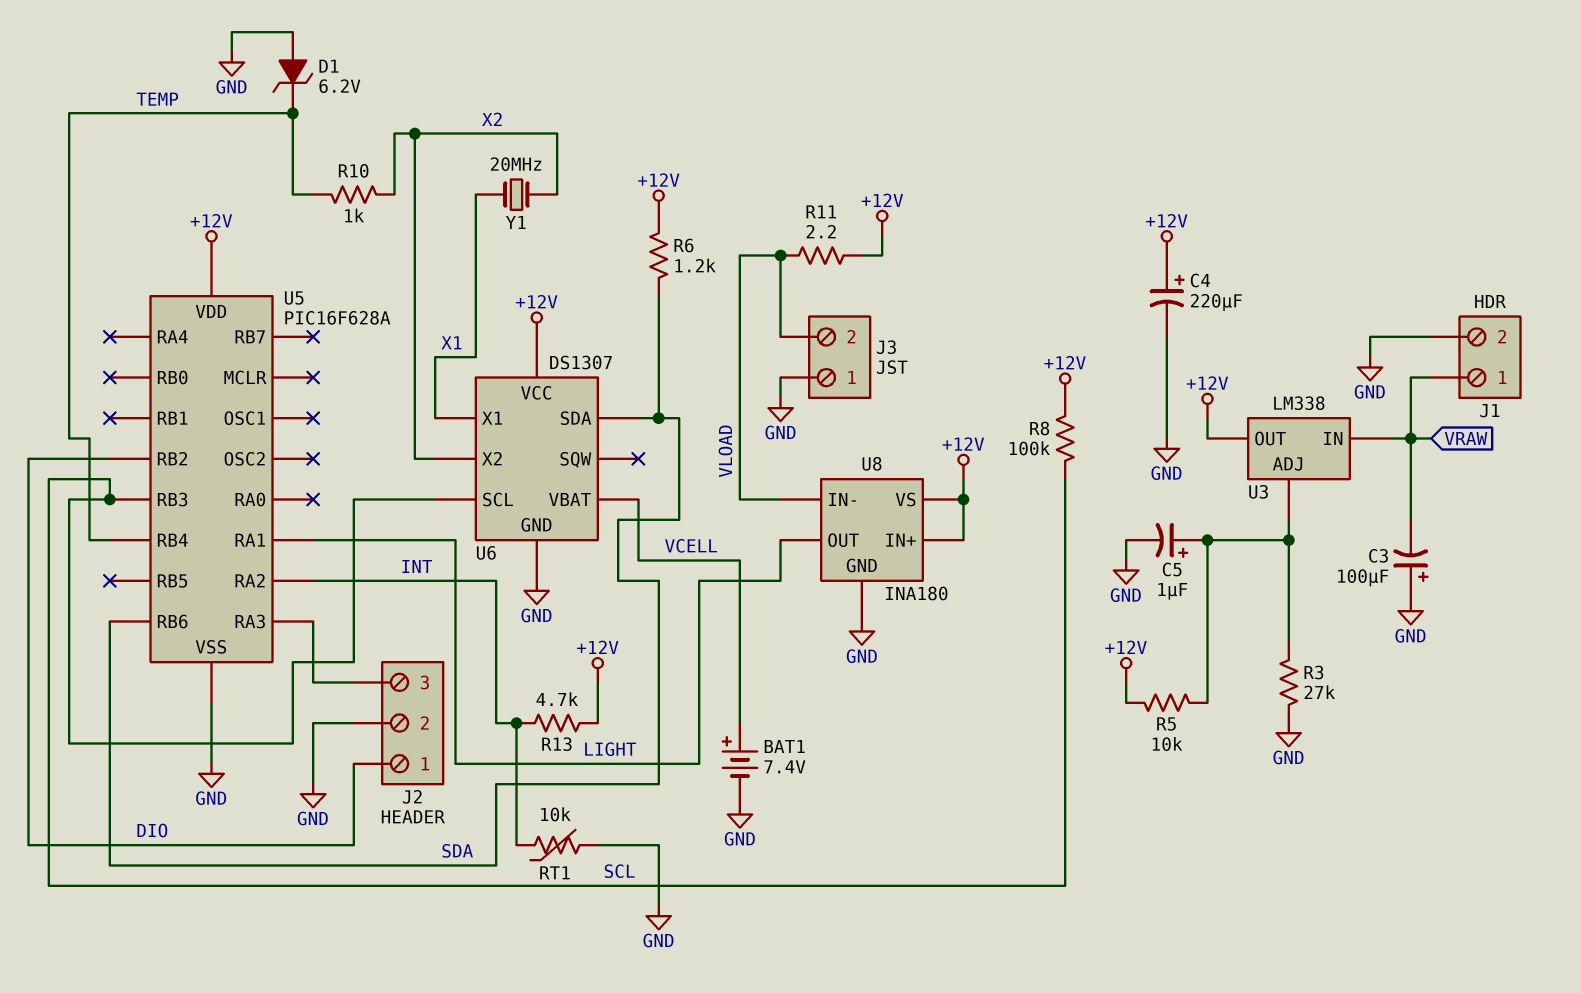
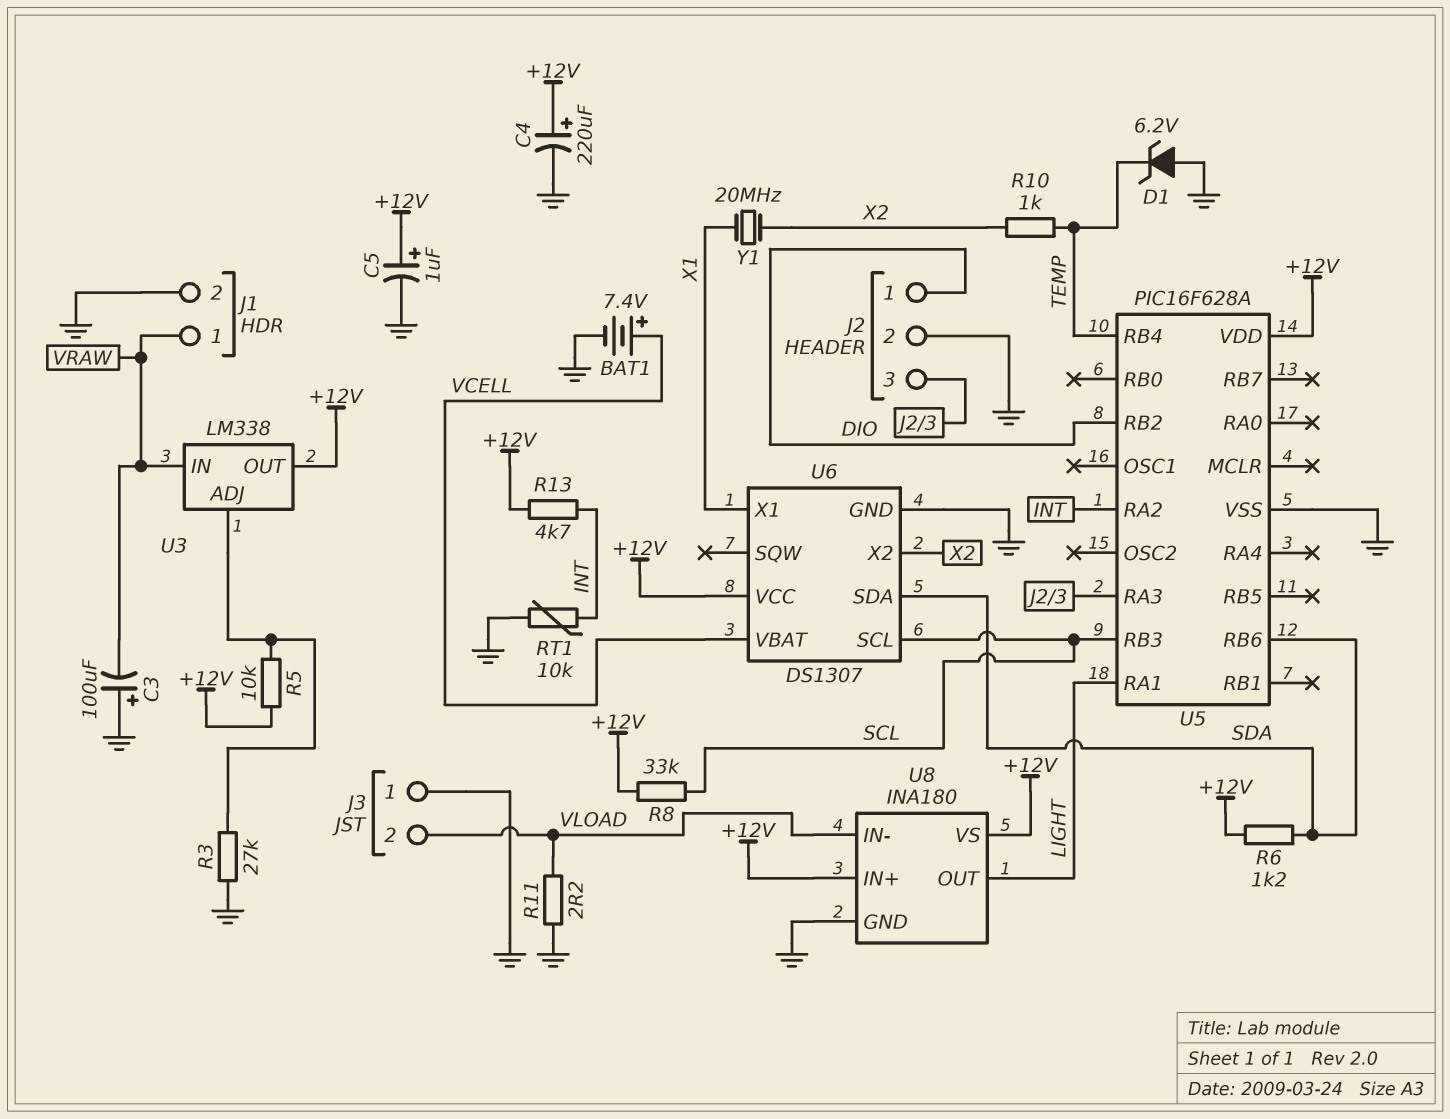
C5: 1uF (plus U3/ADJ, minus GND) -> 1uF (plus +12V, minus GND)
R8: 100k (+12V, SCL) -> 33k (+12V, SCL)
R11: 2.2 (+12V, VLOAD) -> 2.2 (GND, VLOAD)

